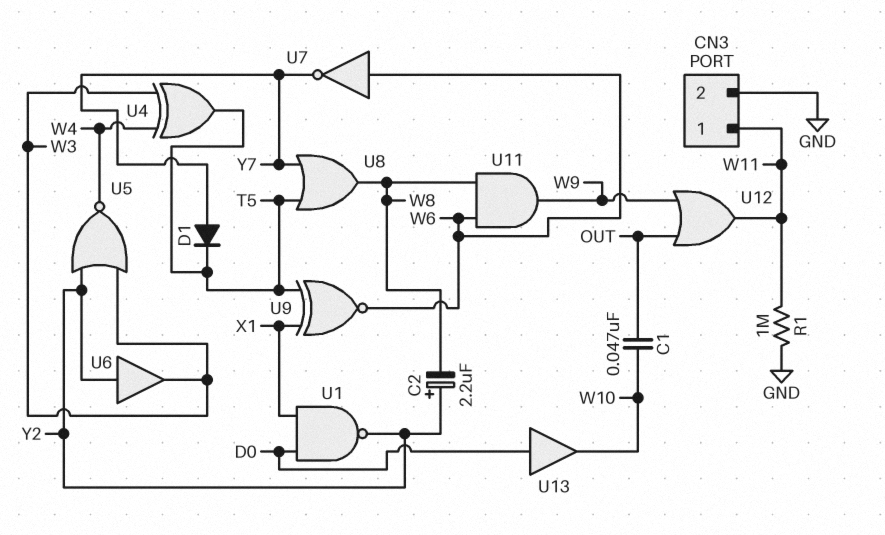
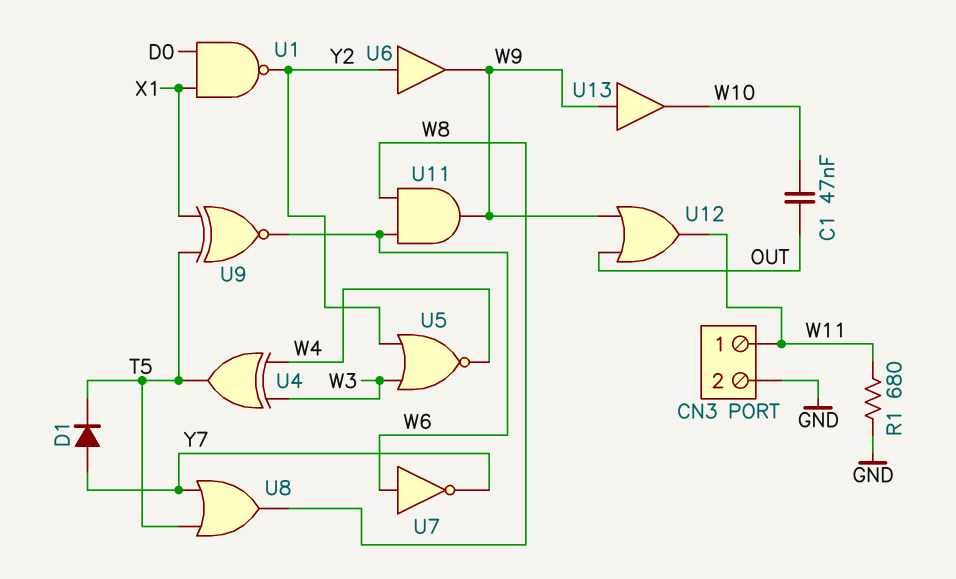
C2: 2.2uF (plus Y2, minus W8) -> none
R1: 1M (GND, W11) -> 680 (GND, W11)
U6: buffer (in Y2, out W3) -> buffer (in Y2, out W9)
U13: buffer (in D0, out W10) -> buffer (in W9, out W10)

